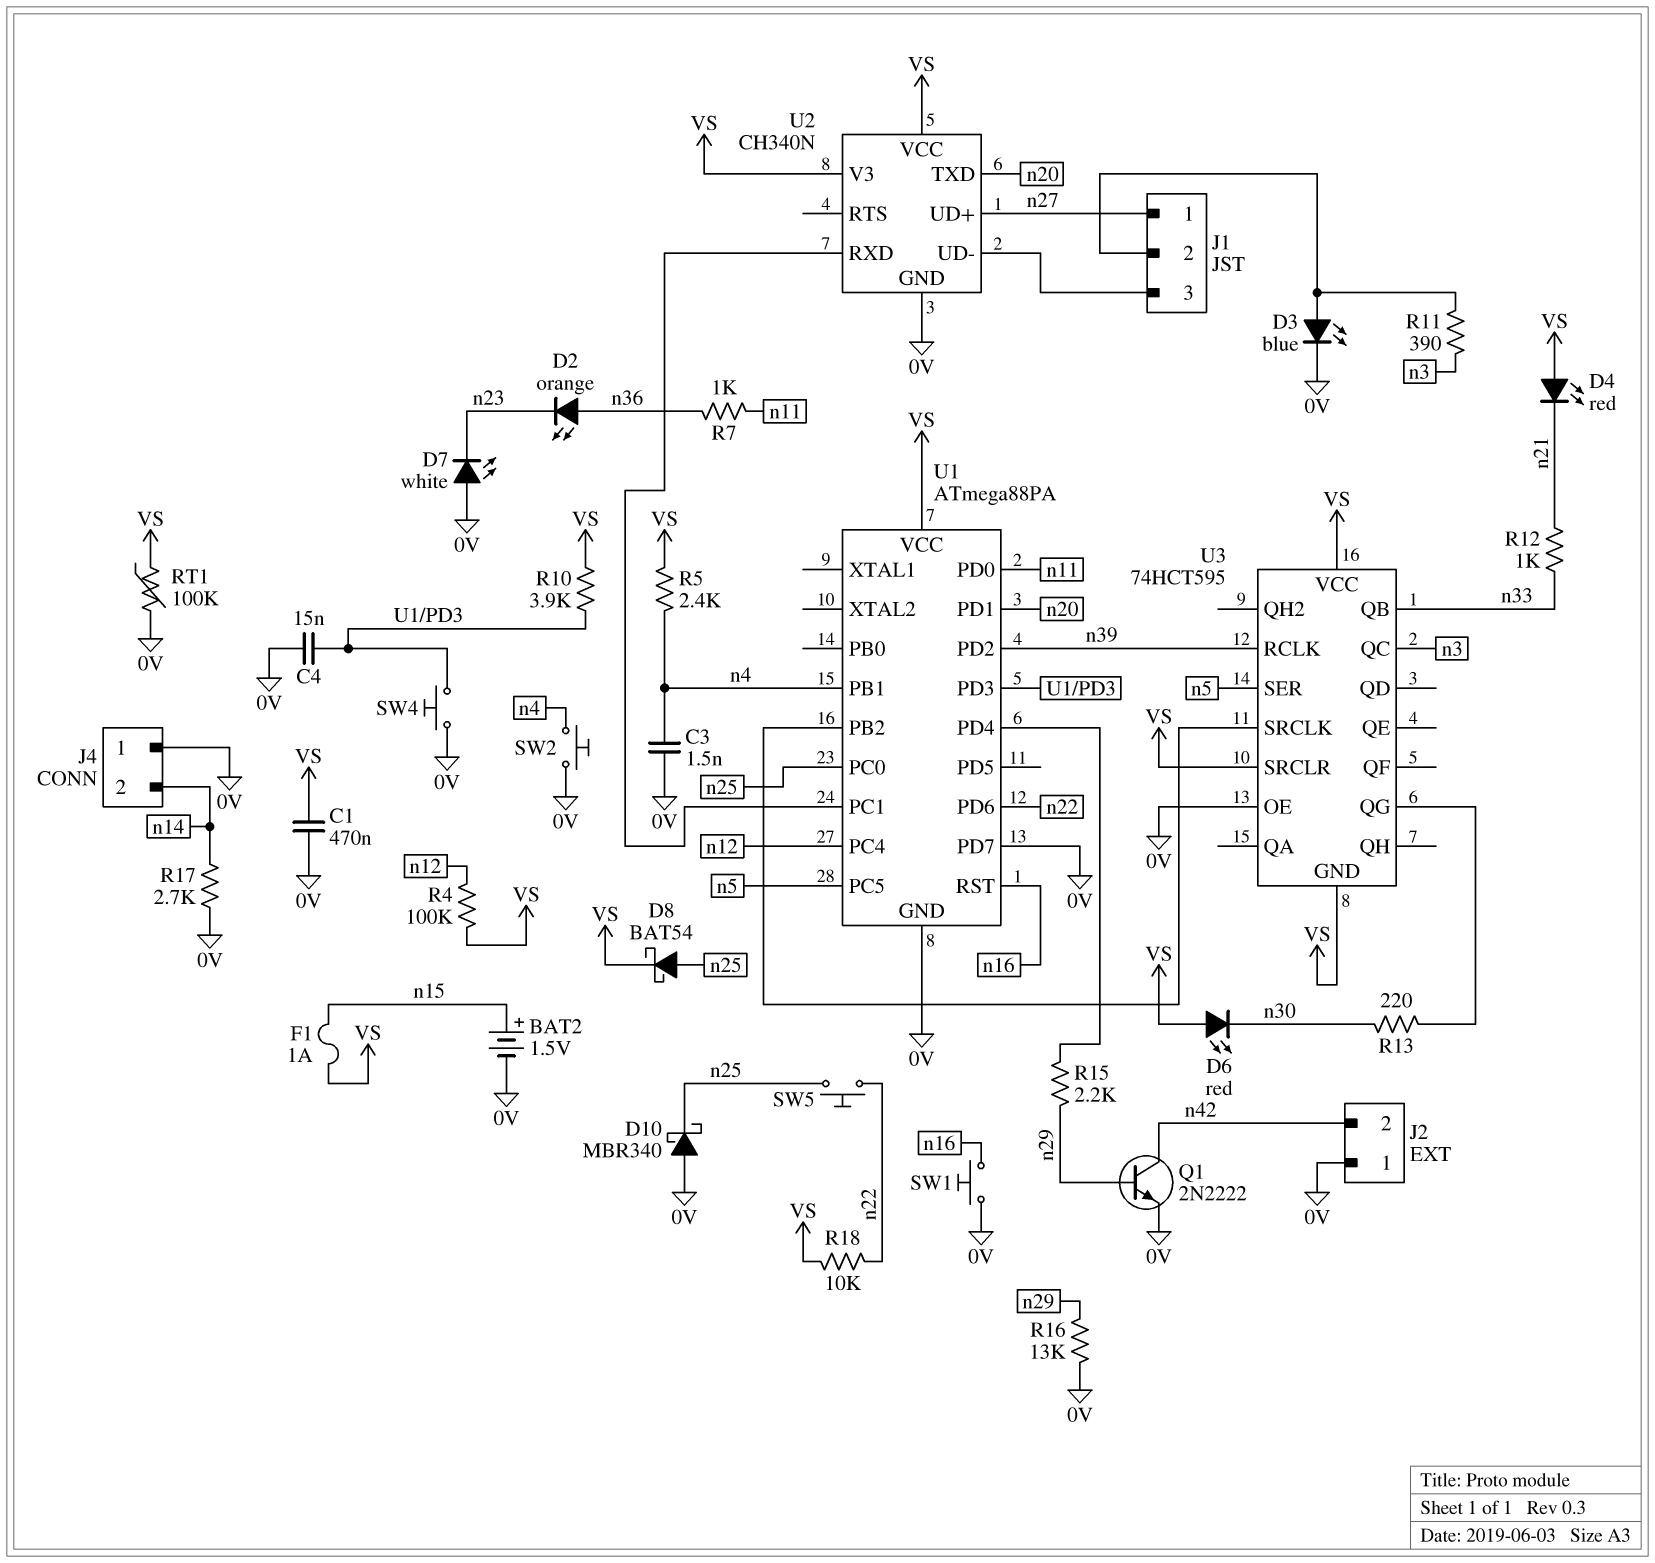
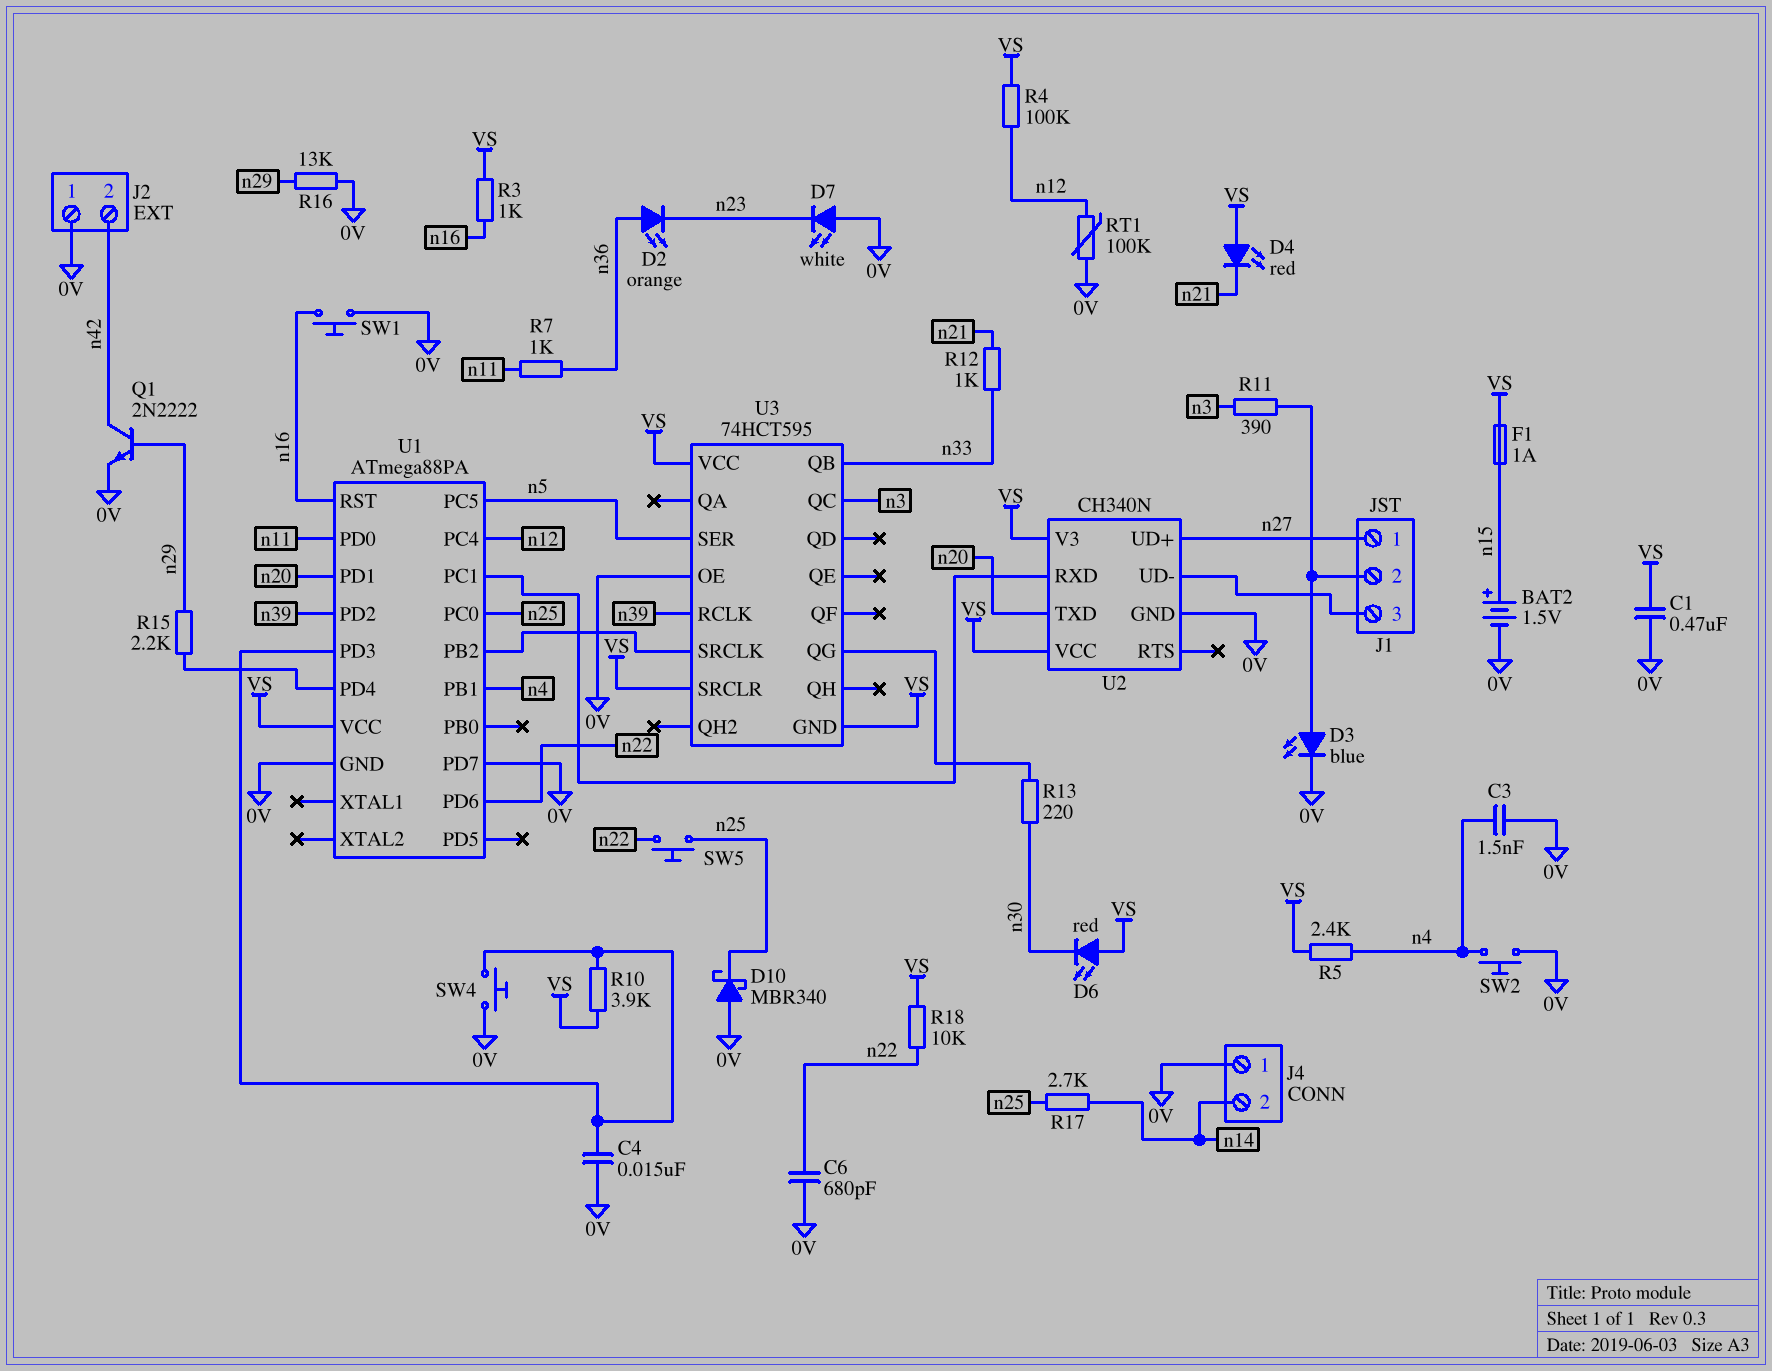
C6: none -> 680pF (0V, n22)
D8: schottky BAT54 (A n25, K VS) -> none
R3: none -> 1k (VS, n16)
R17: 2.7k (0V, n14) -> 2.7k (n14, n25)
RT1: 100k (0V, VS) -> 100k (0V, n12)

